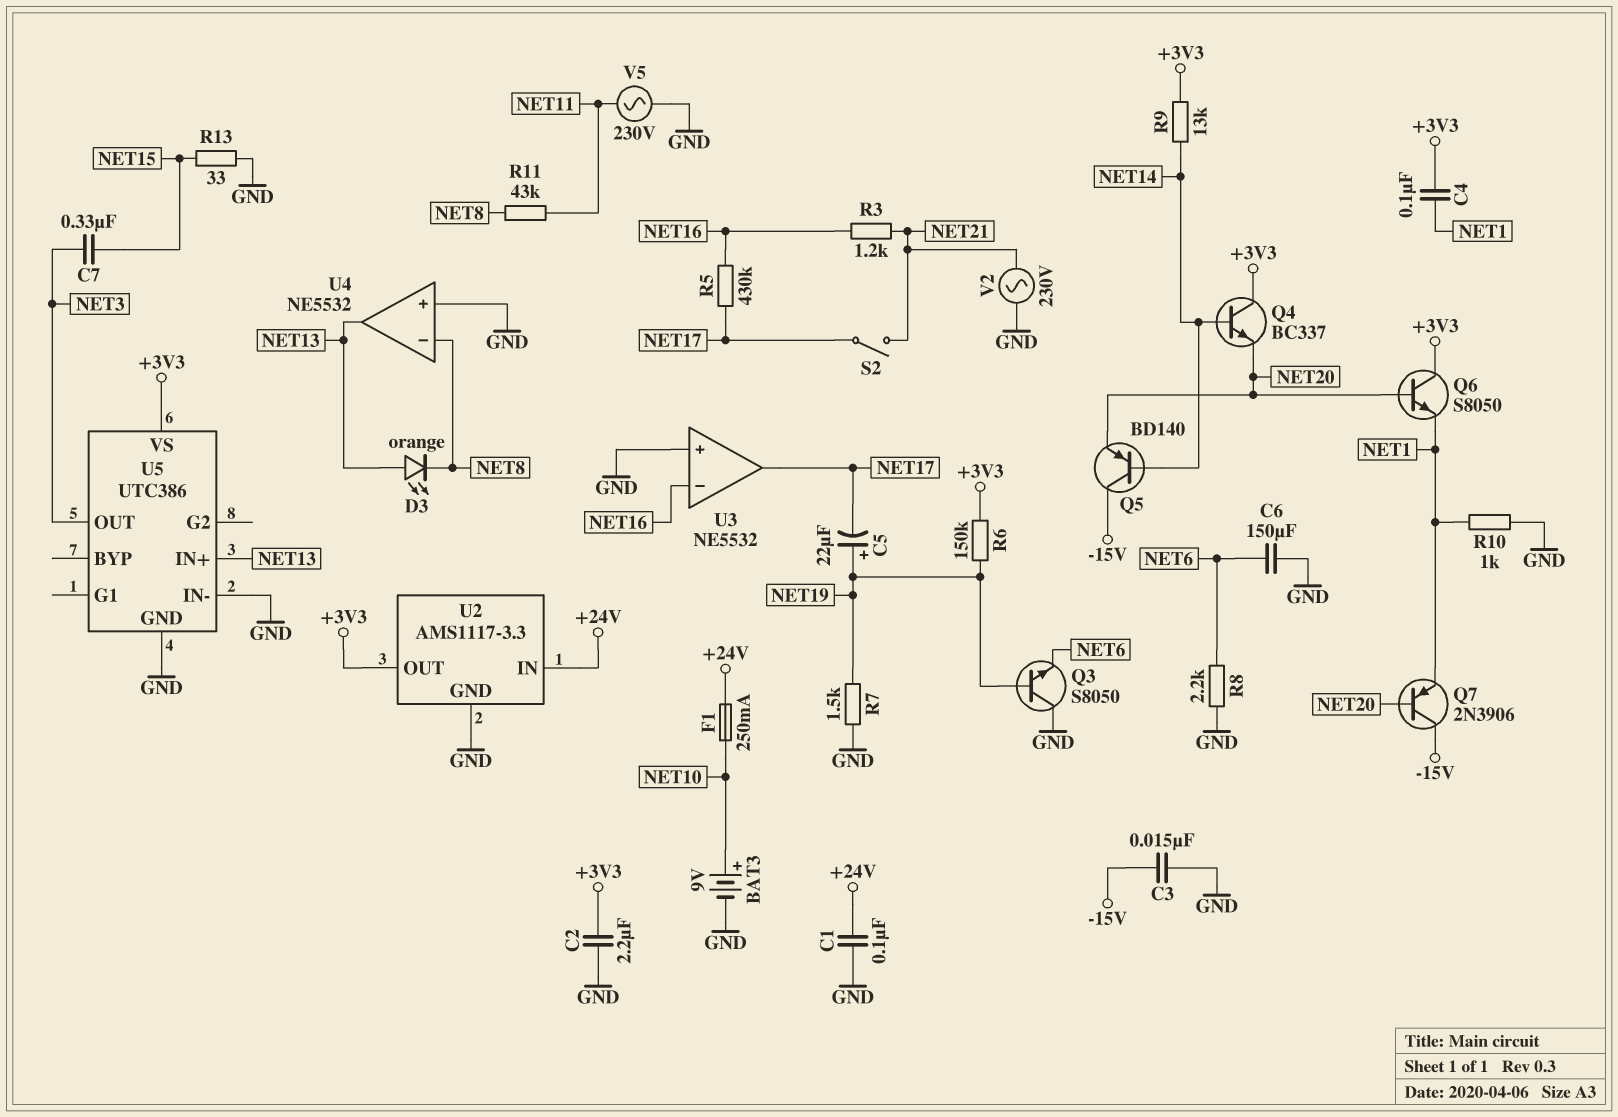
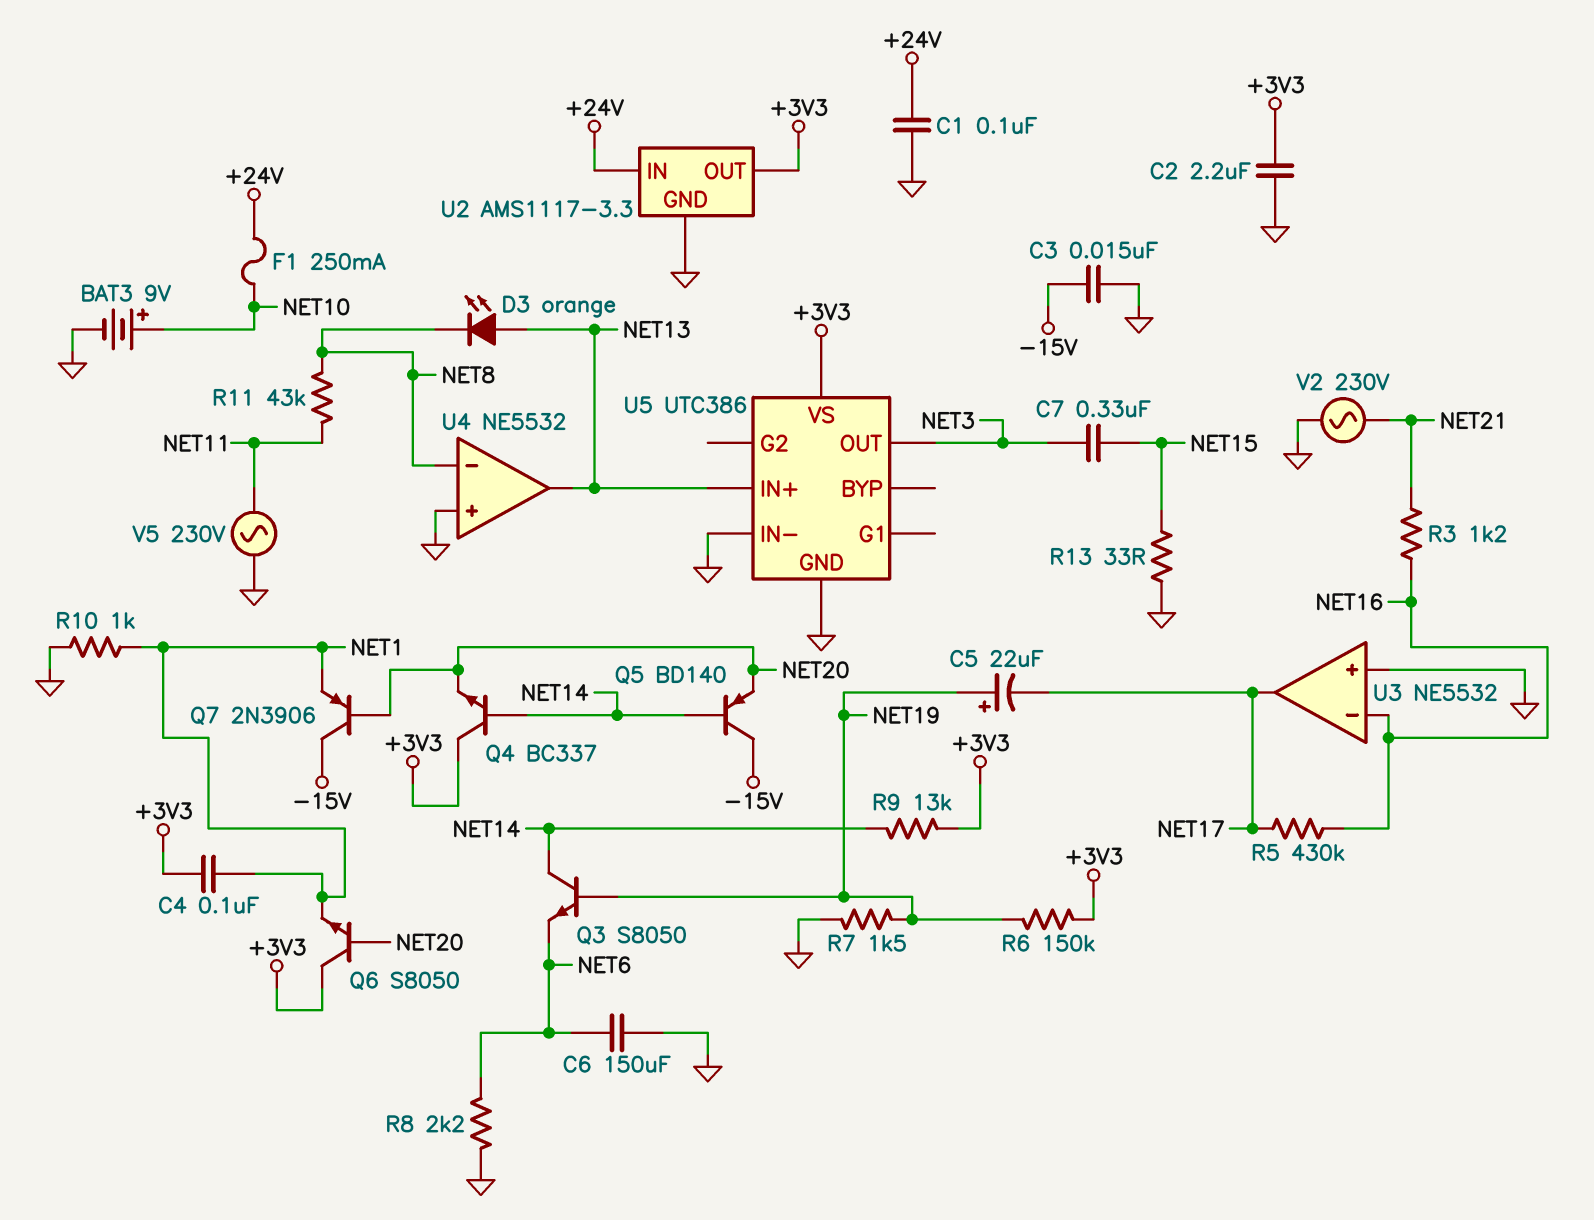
Q3: NPN S8050 (B NET19, C GND, E NET6) -> NPN S8050 (B NET19, C NET14, E NET6)
S2: switch (NET17, NET21) -> none

